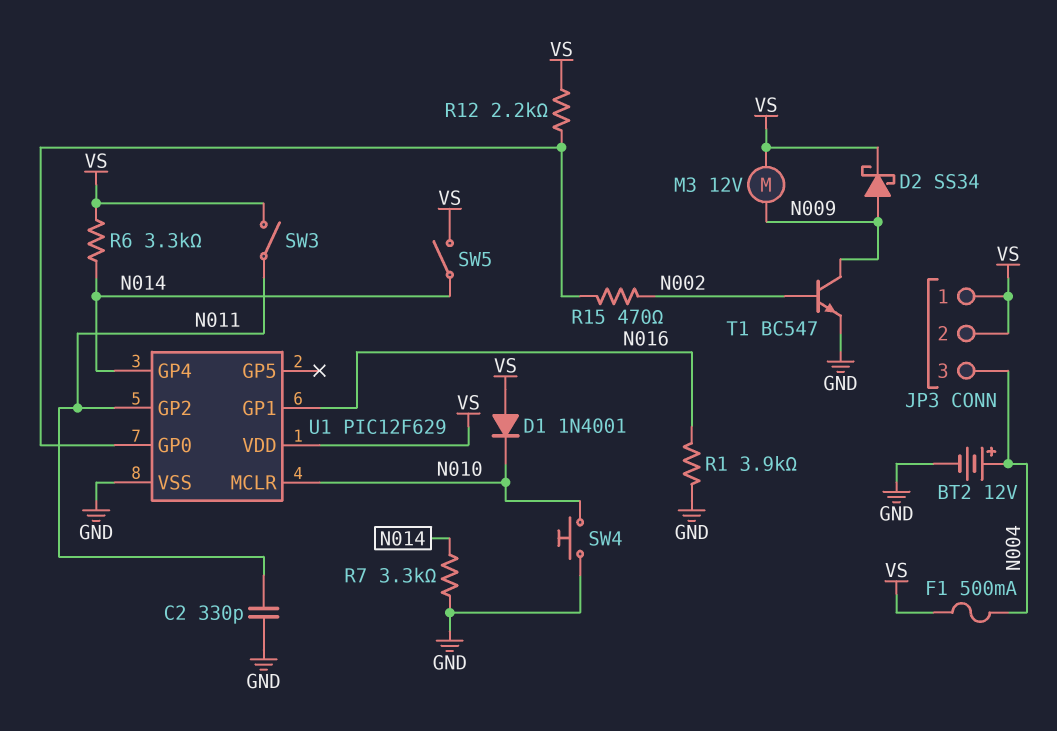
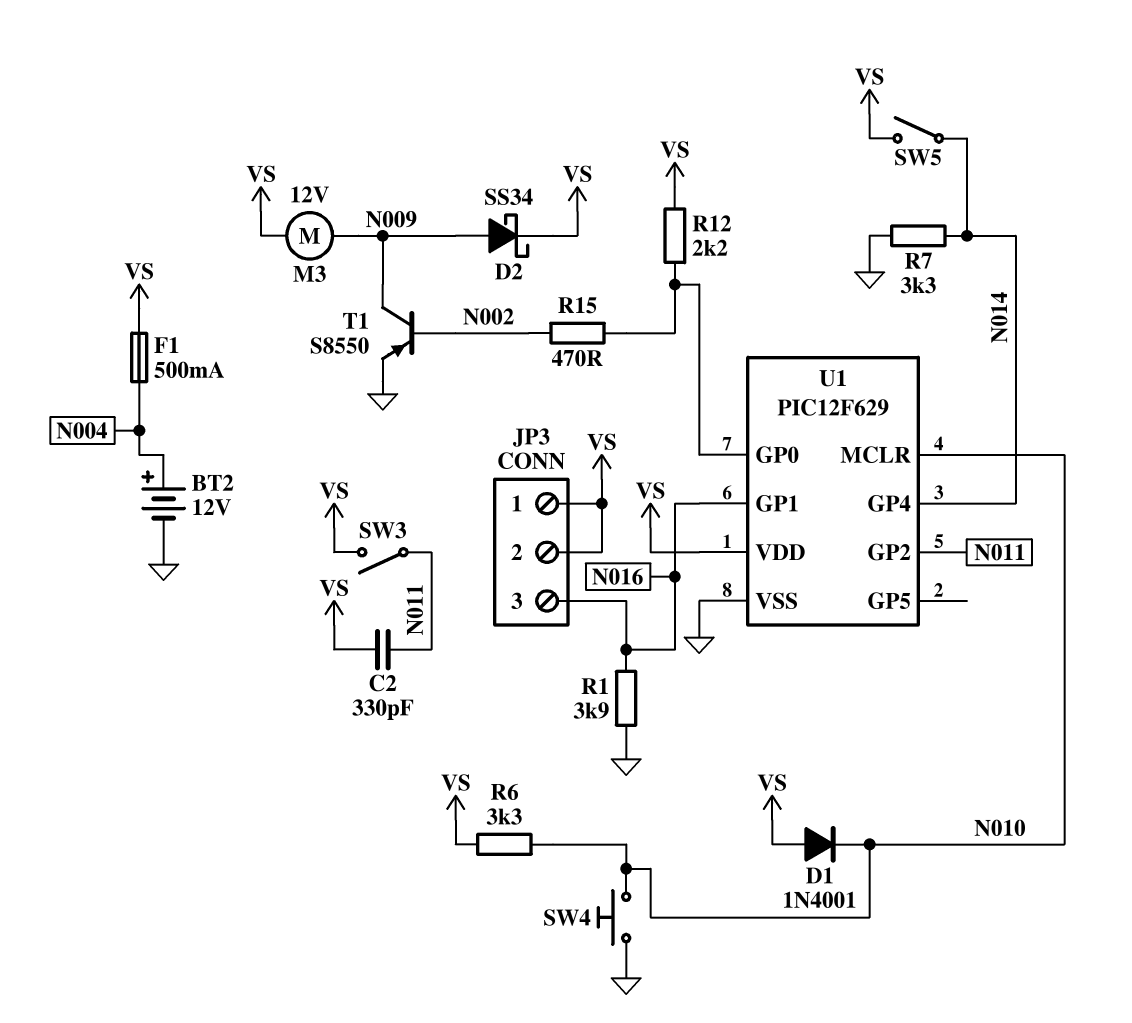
C2: 330pF (GND, N011) -> 330pF (N011, VS)
JP3 pin 3: N004 -> N016
R6: 3.3k (N014, VS) -> 3.3k (N010, VS)
T1: NPN BC547 (B N002, C N009, E GND) -> PNP S8550 (B N002, C N009, E GND)

